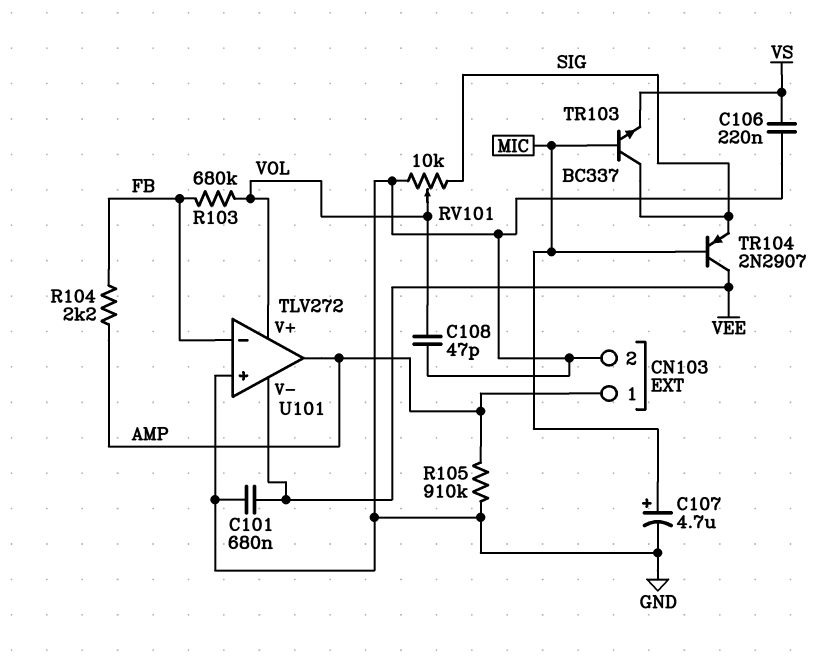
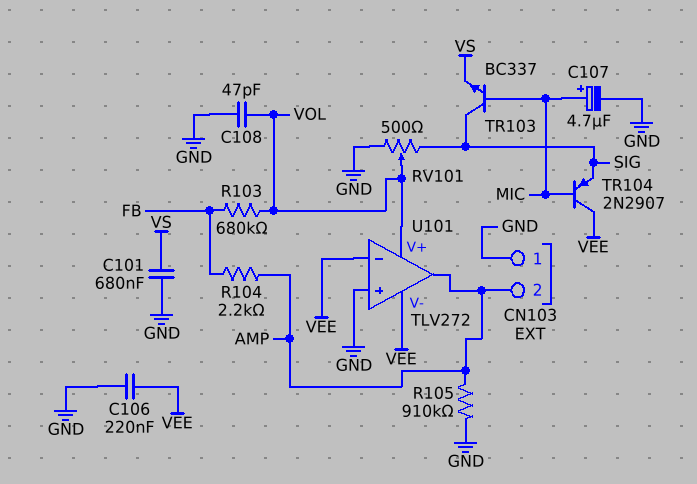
C101: 680nF (GND, VEE) -> 680nF (GND, VS)
C106: 220nF (GND, VS) -> 220nF (GND, VEE)
CN103 pin 1: AMP -> GND
CN103 pin 2: GND -> AMP
RV101: 10k (GND, SIG, wiper VOL) -> 500 (GND, SIG, wiper VOL)
U101 pin in-: FB -> VEE

